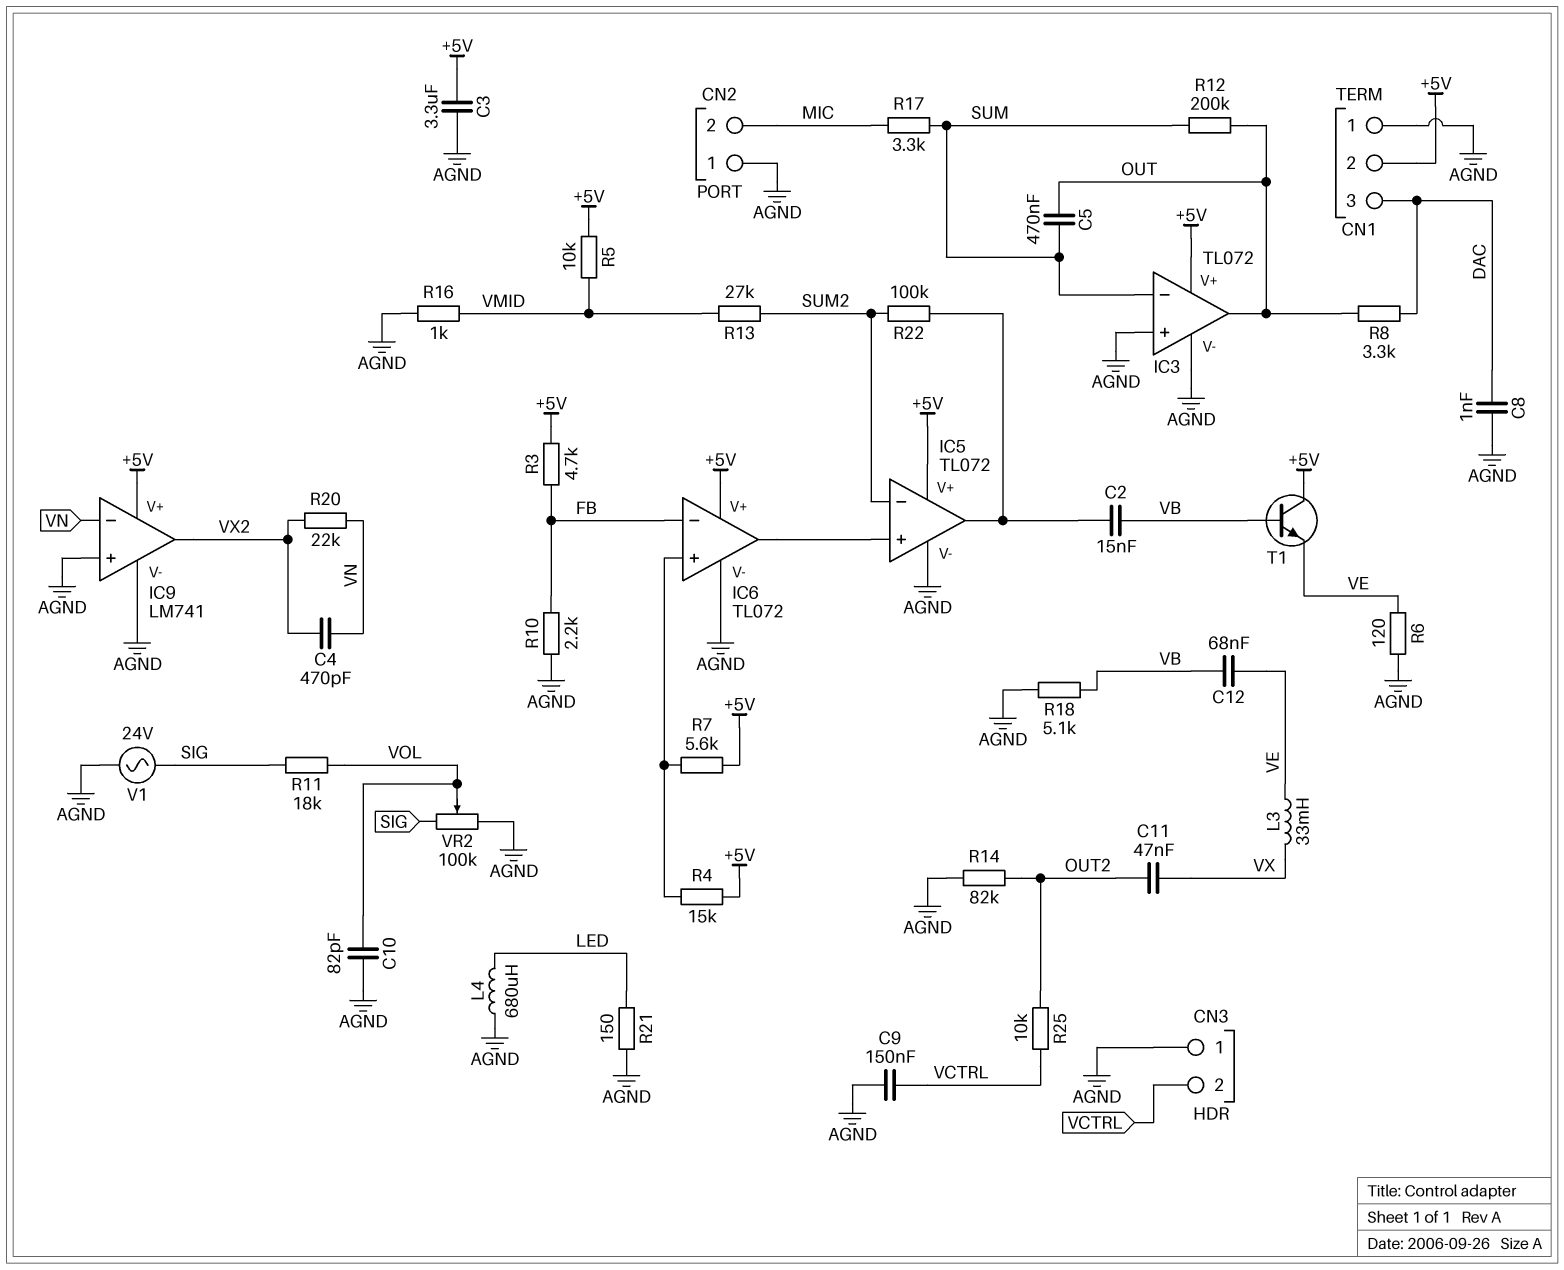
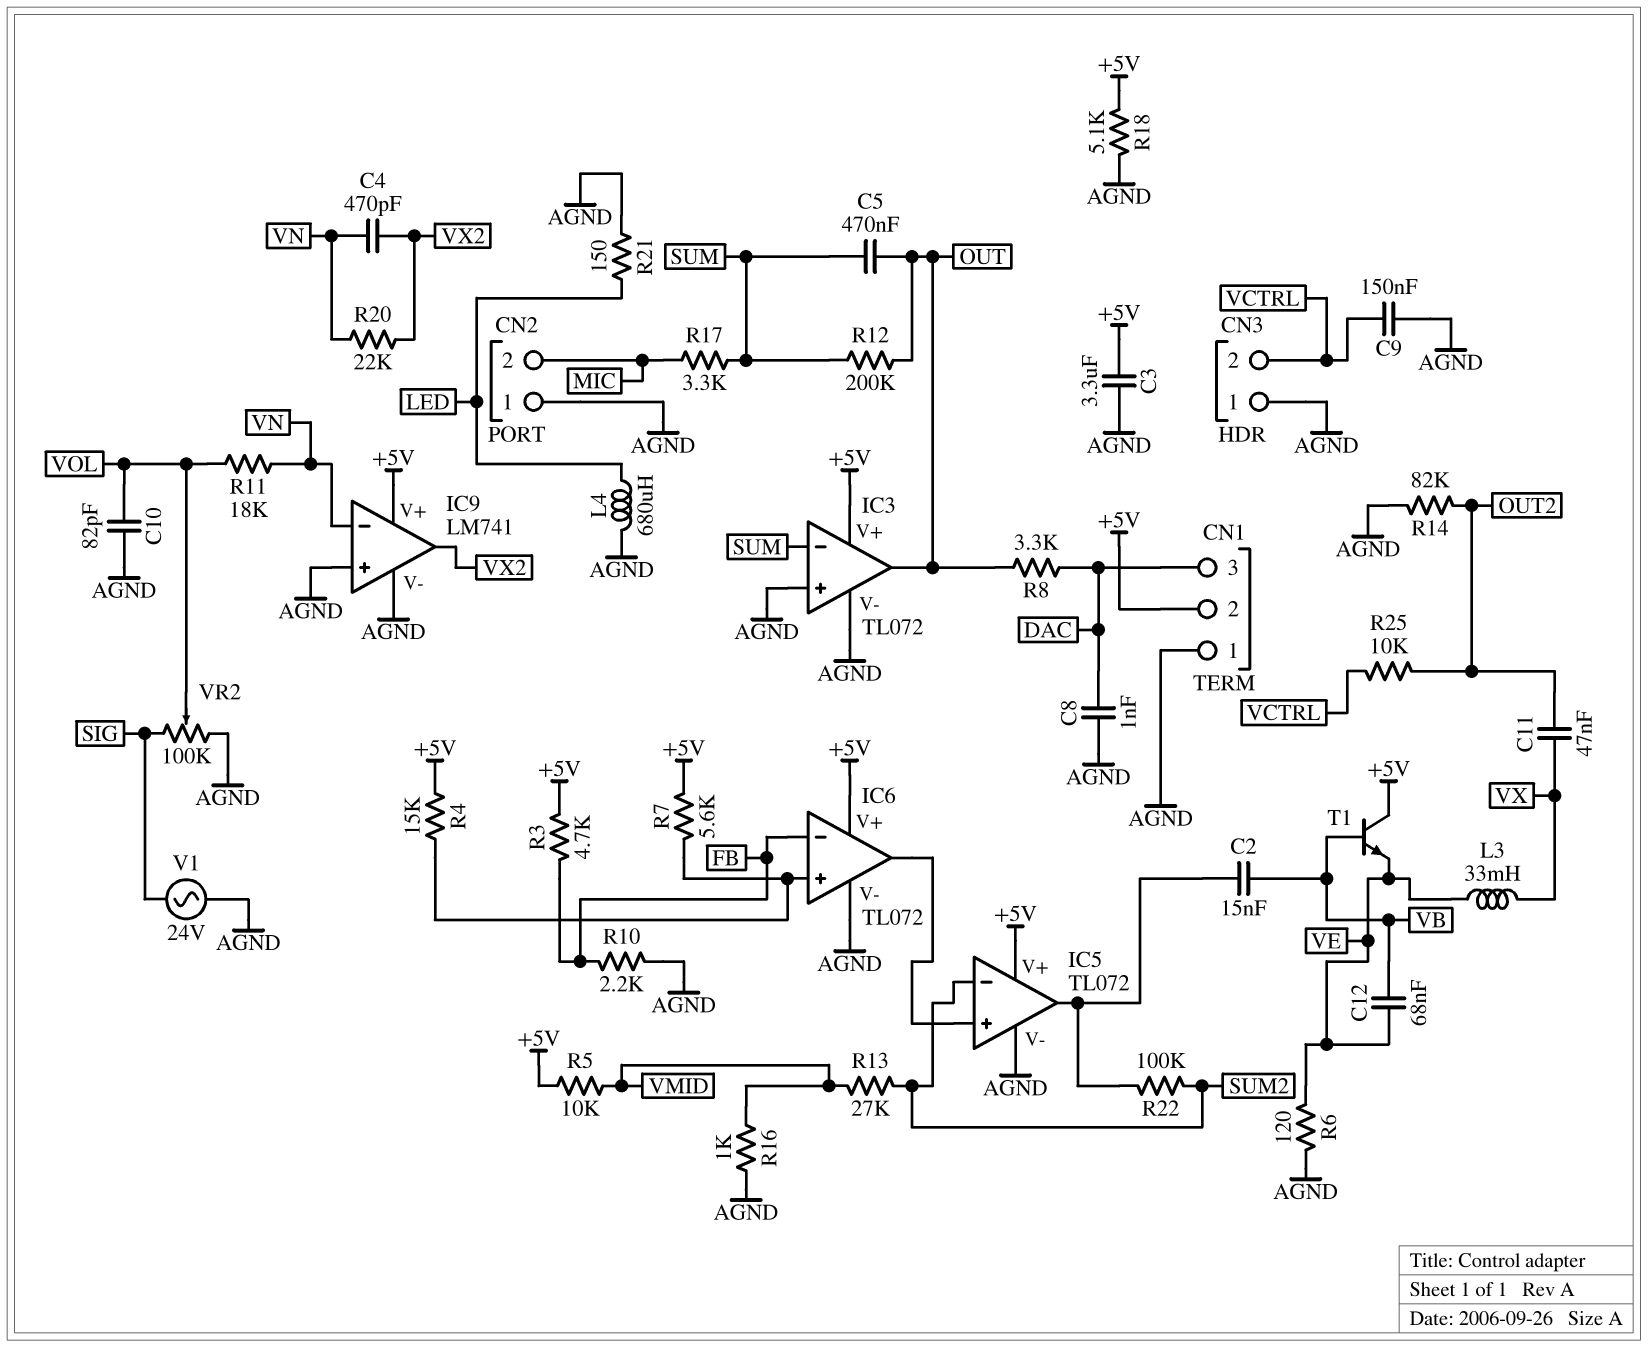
R11: 18k (SIG, VOL) -> 18k (VN, VOL)
R18: 5.1k (AGND, VB) -> 5.1k (+5V, AGND)

